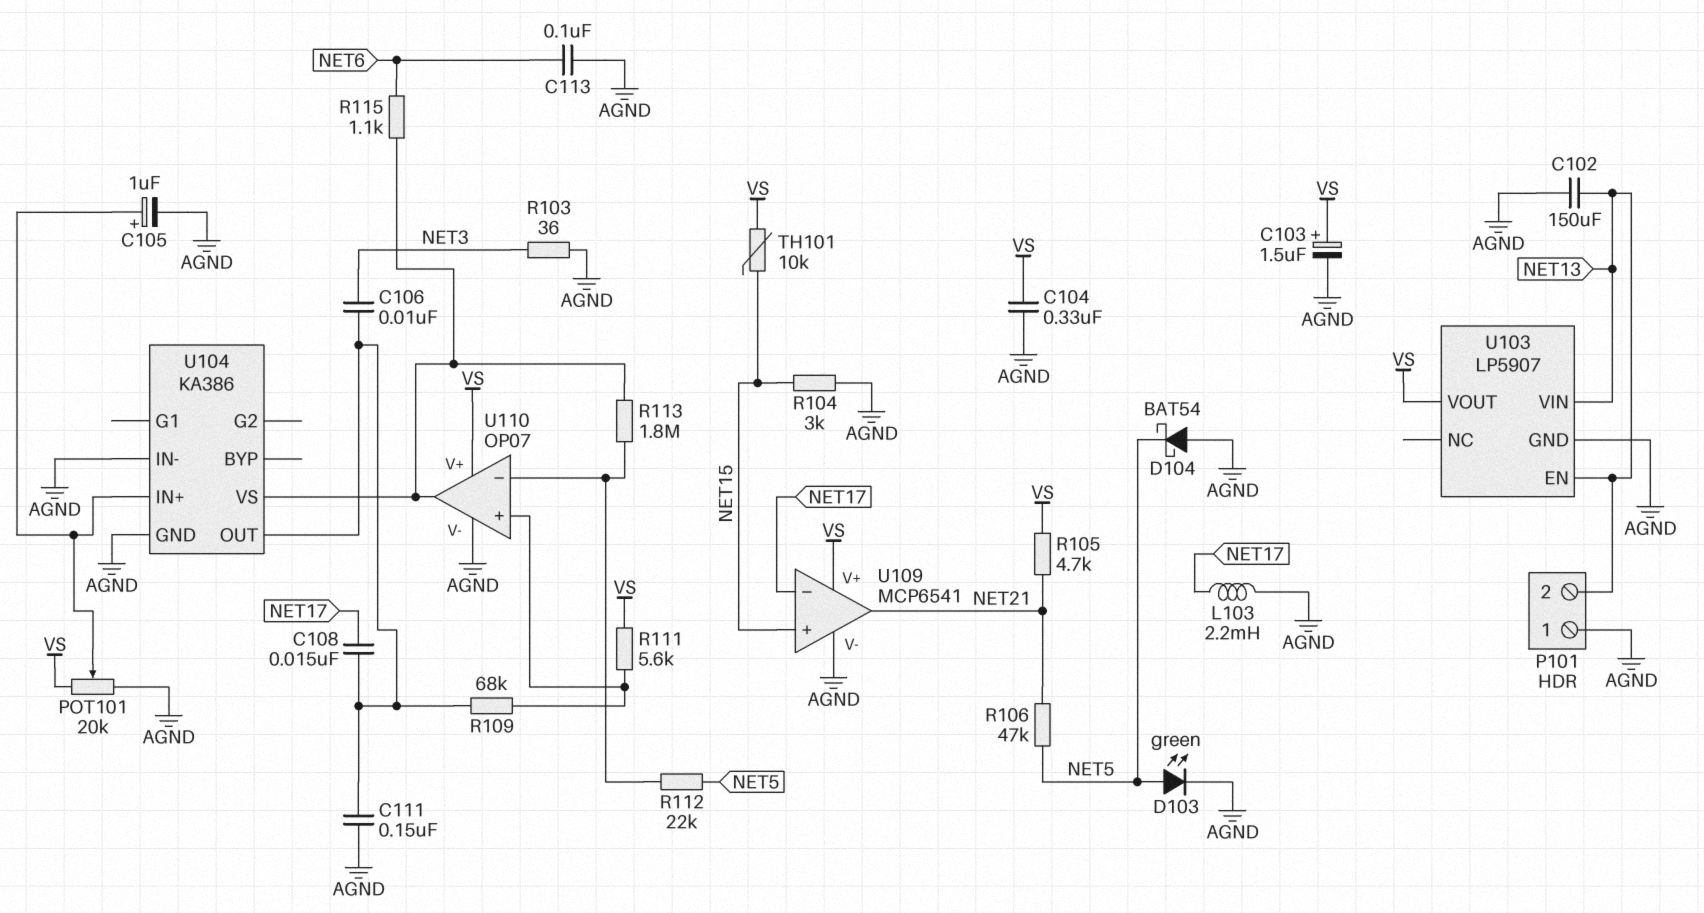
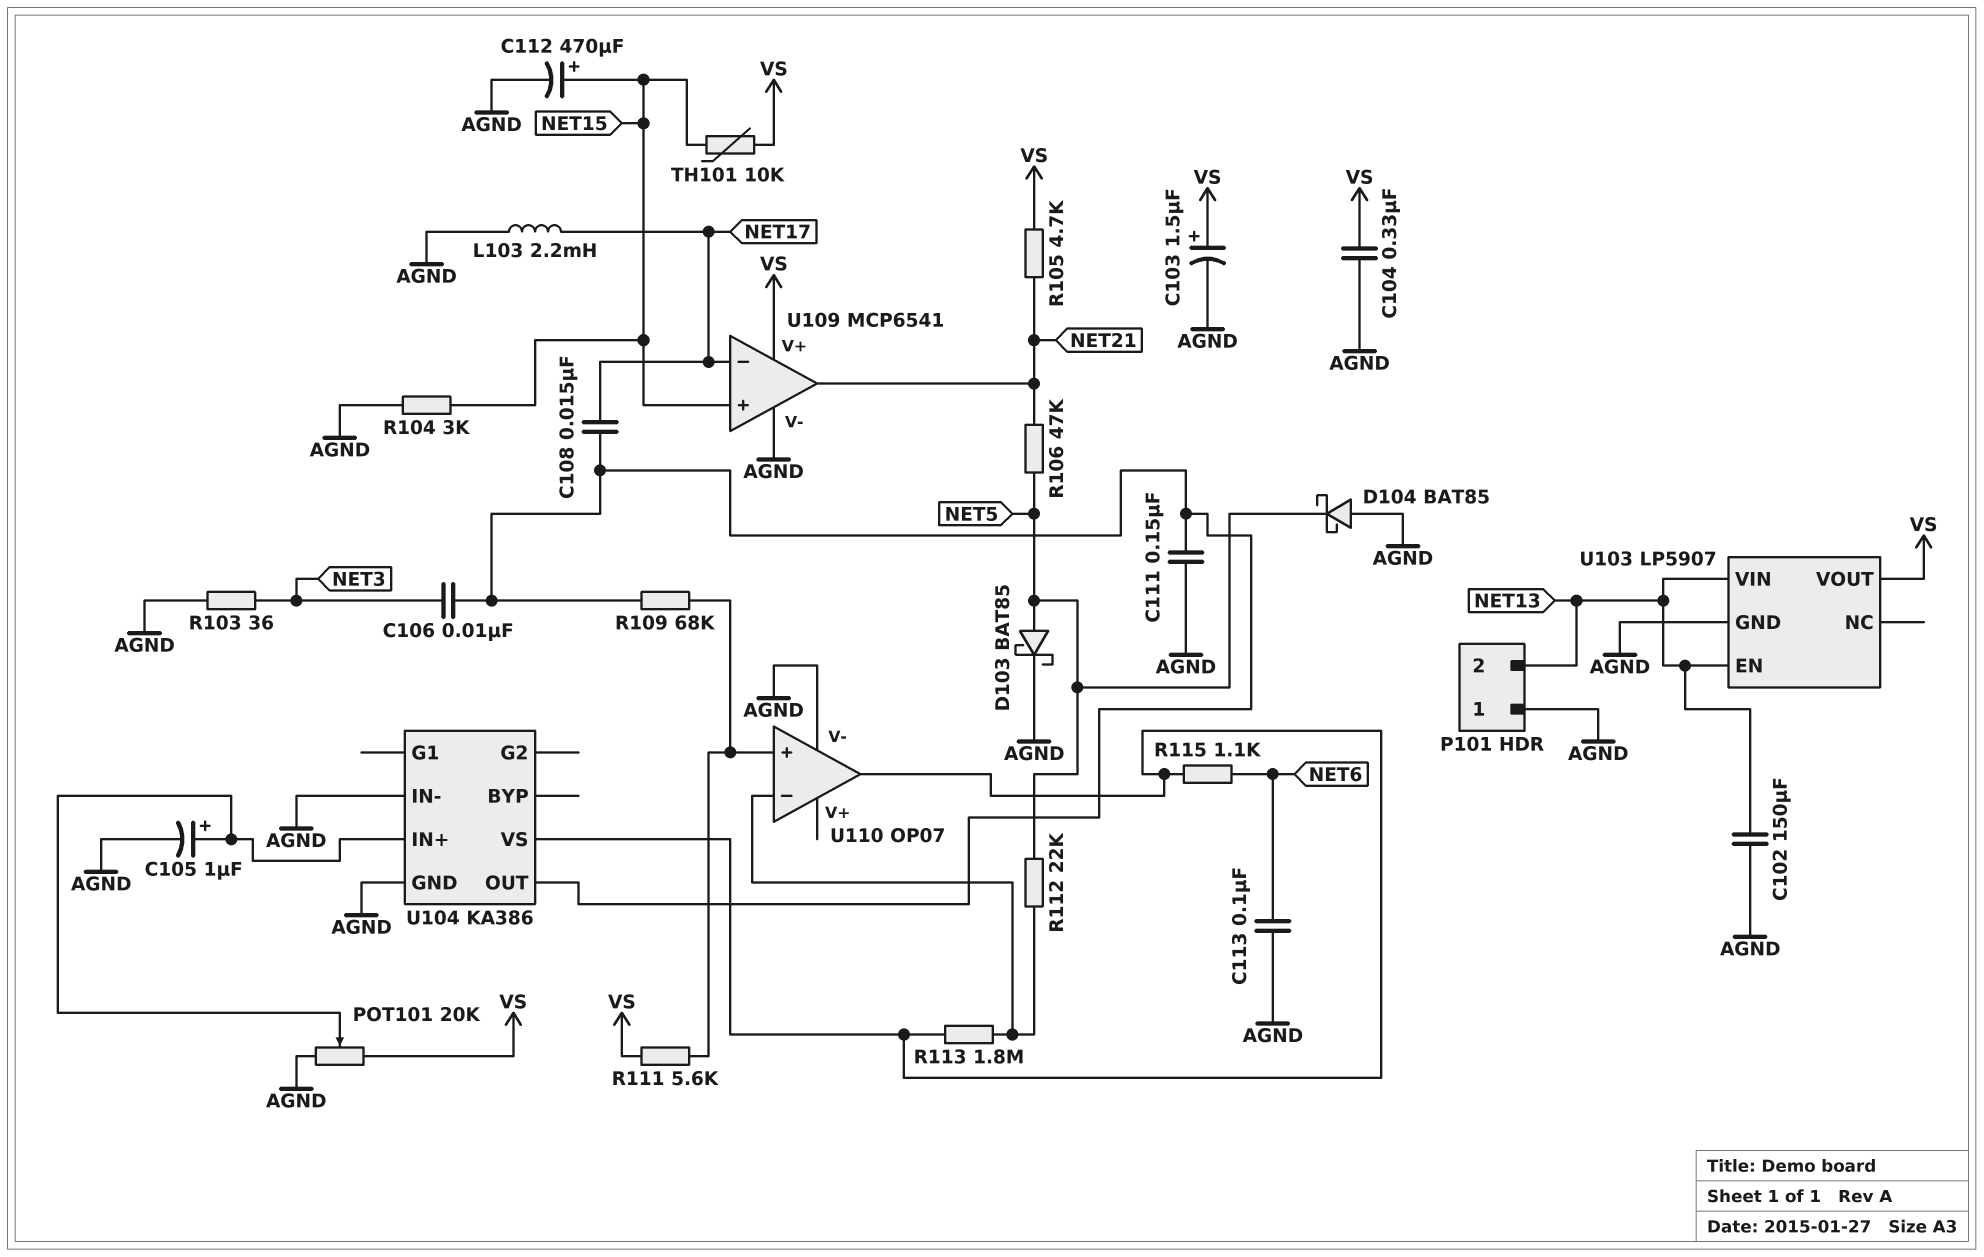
C112: none -> 470uF (plus NET15, minus AGND)
D103: LED green (A NET5, K AGND) -> schottky BAT85 (A NET5, K AGND)
D104: schottky BAT54 (A AGND, K NET5) -> schottky BAT85 (A AGND, K NET5)
U110 pin V+: VS -> none

